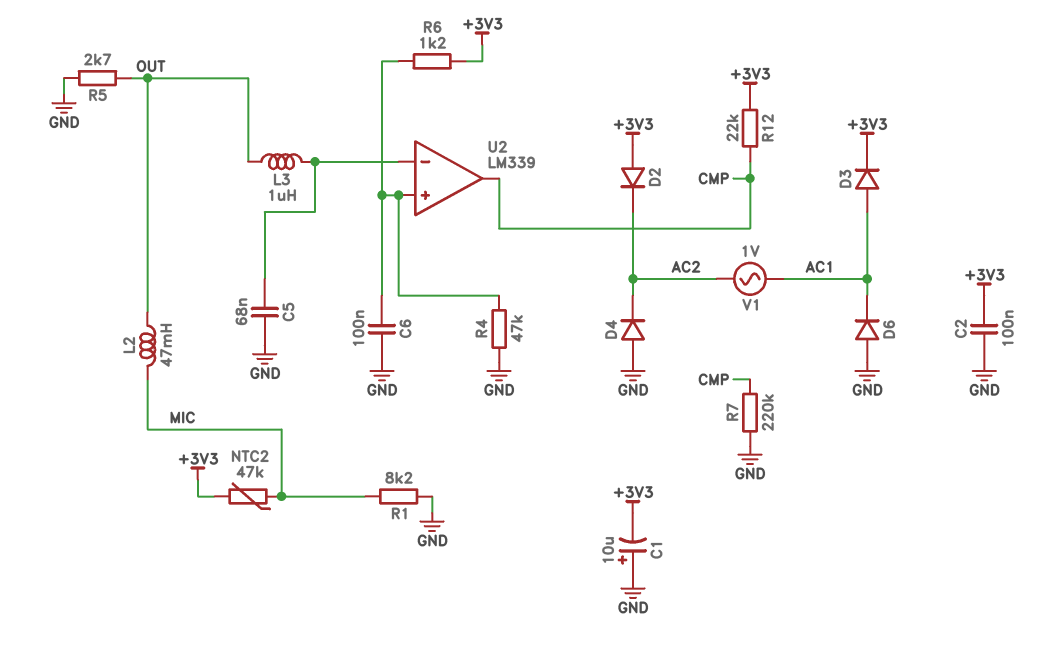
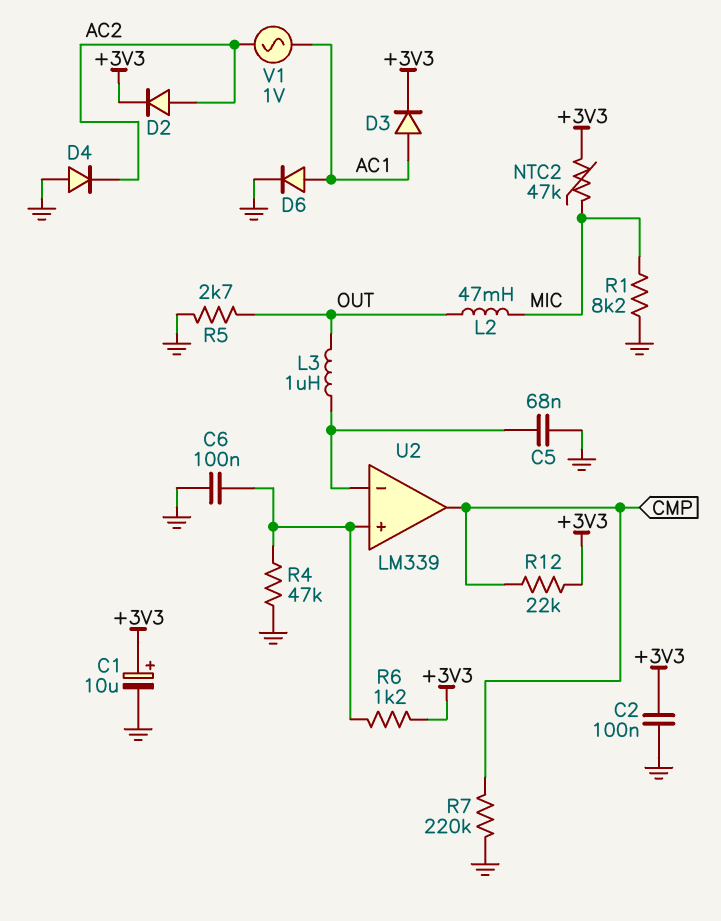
C1: 10uF (plus GND, minus +3V3) -> 10uF (plus +3V3, minus GND)
D2: diode (A +3V3, K AC2) -> diode (A AC2, K +3V3)
D6: diode (A GND, K AC1) -> diode (A AC1, K GND)

